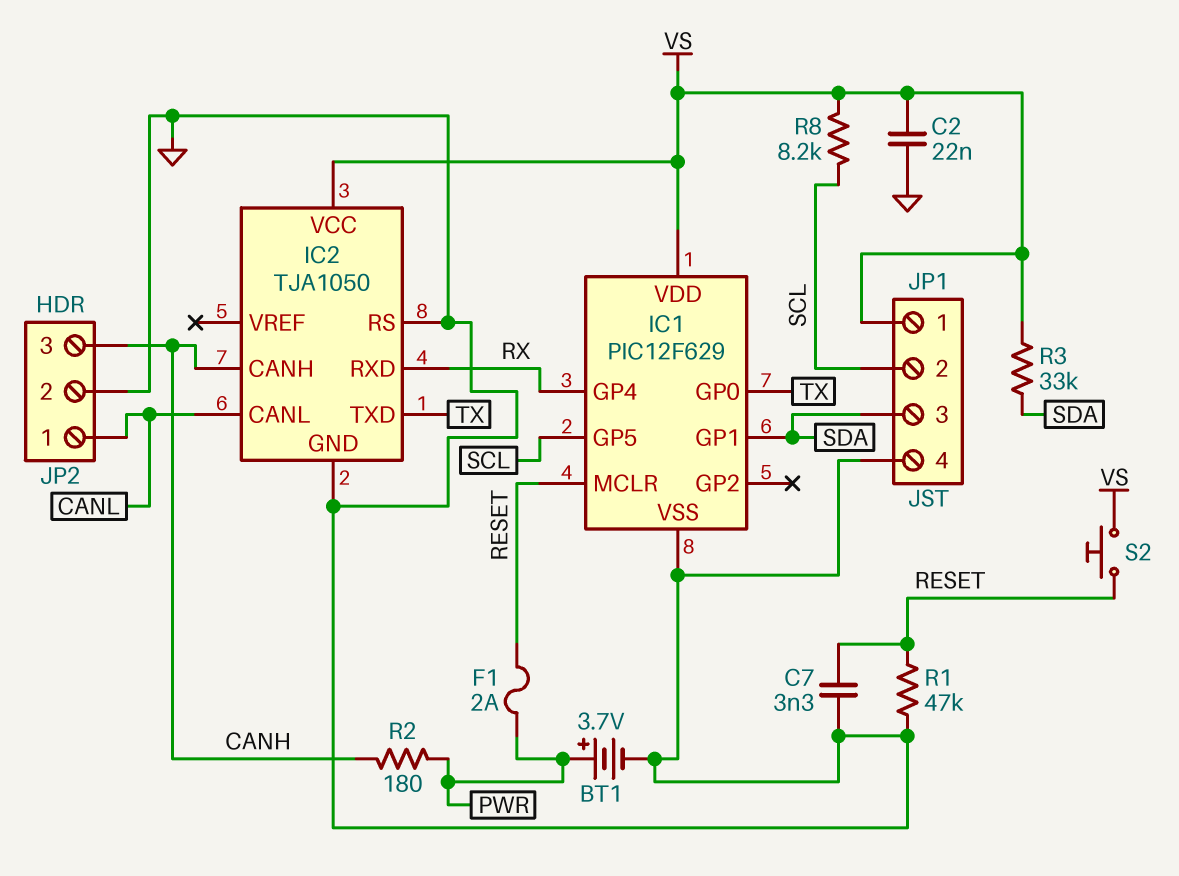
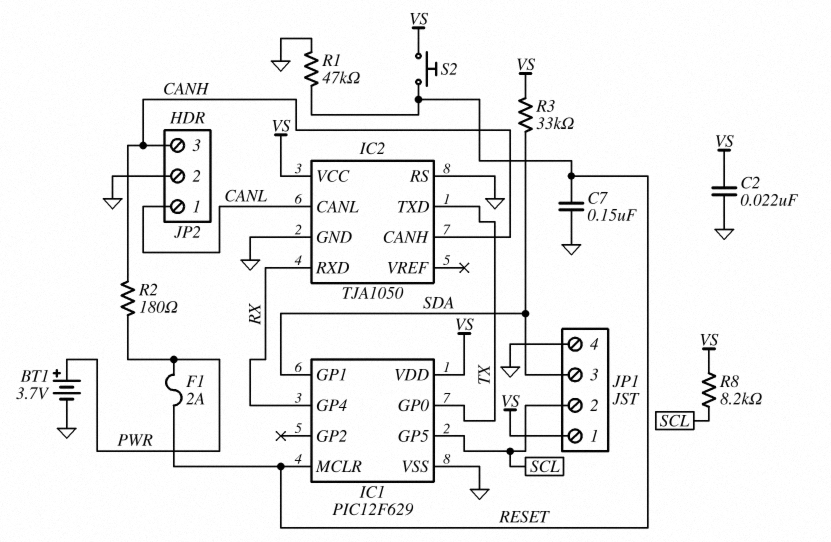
C7: 3.3nF (GND, RESET) -> 150nF (GND, RESET)

